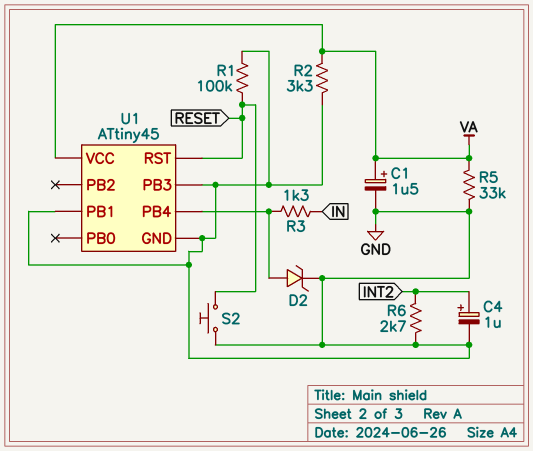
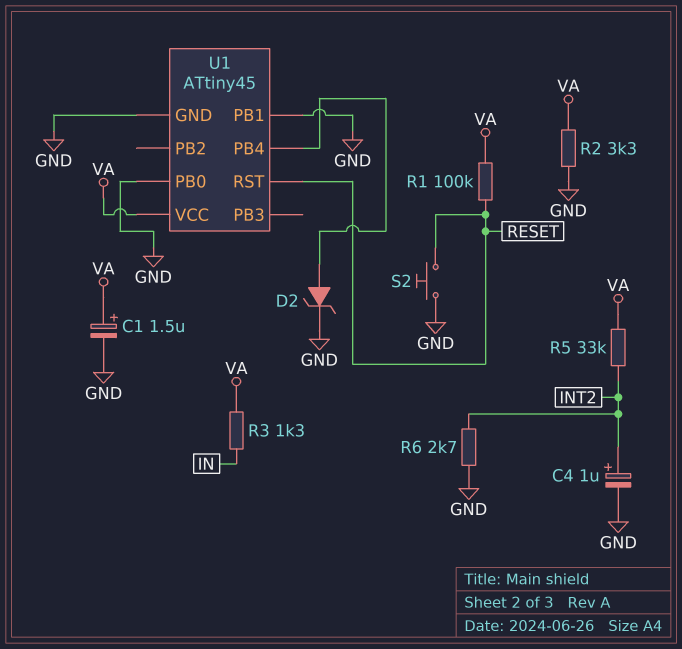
R1: 100k (GND, RESET) -> 100k (RESET, VA)
R3: 1.3k (IN, U1/PB4) -> 1.3k (IN, VA)
R5: 33k (GND, VA) -> 33k (INT2, VA)
U1 pin PB0: none -> GND
U1 pin PB3: GND -> none

